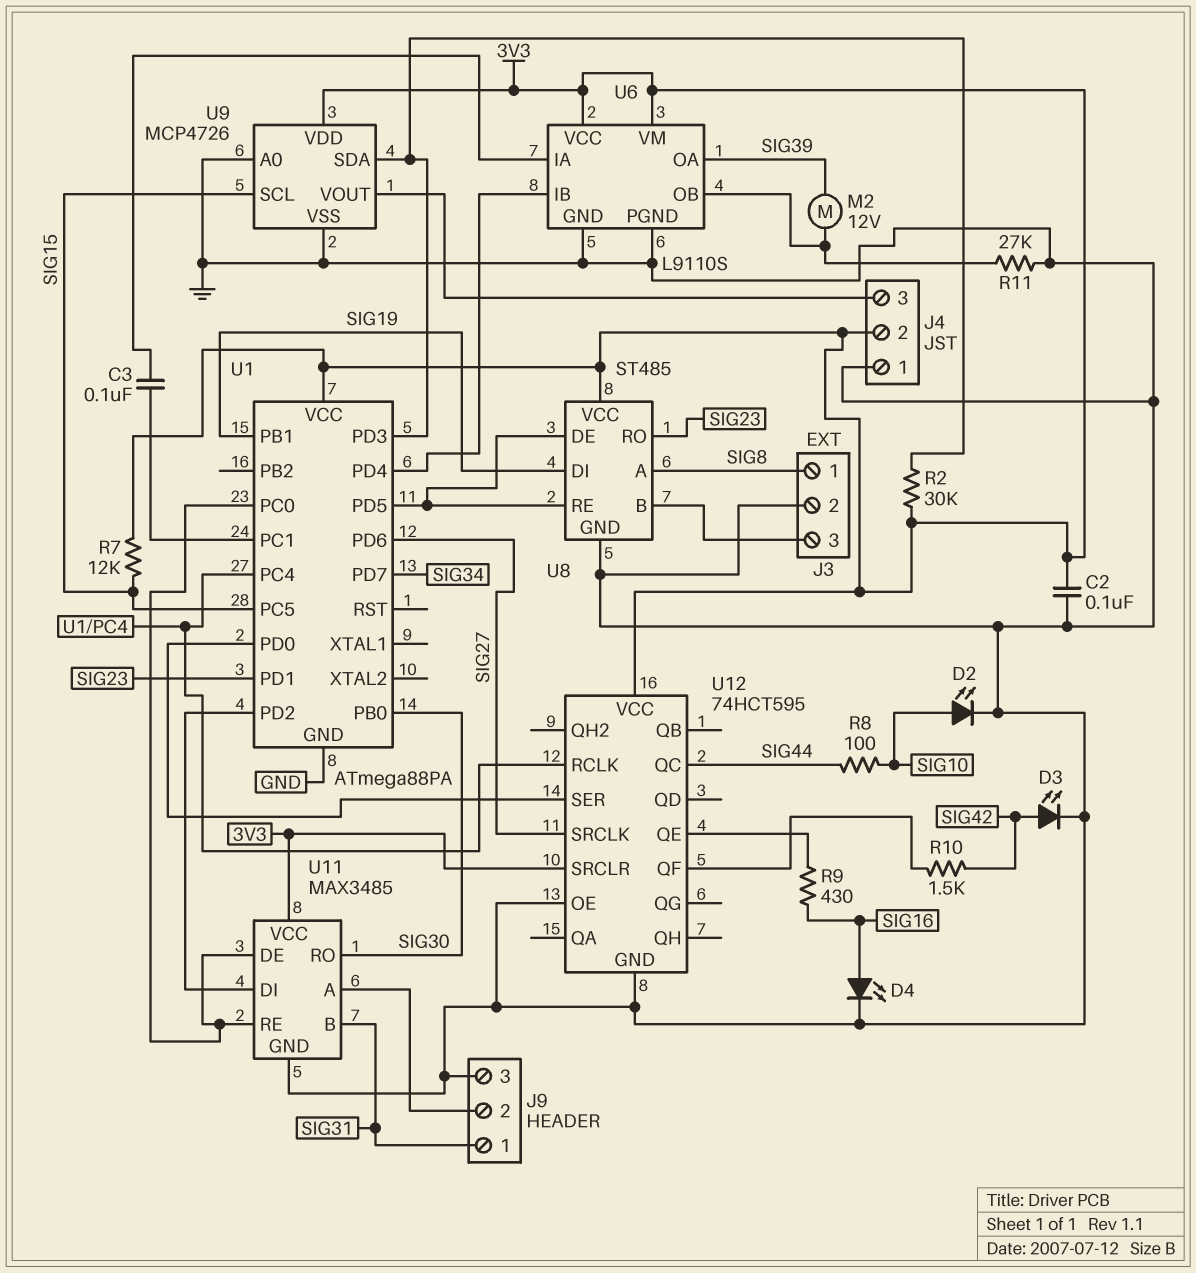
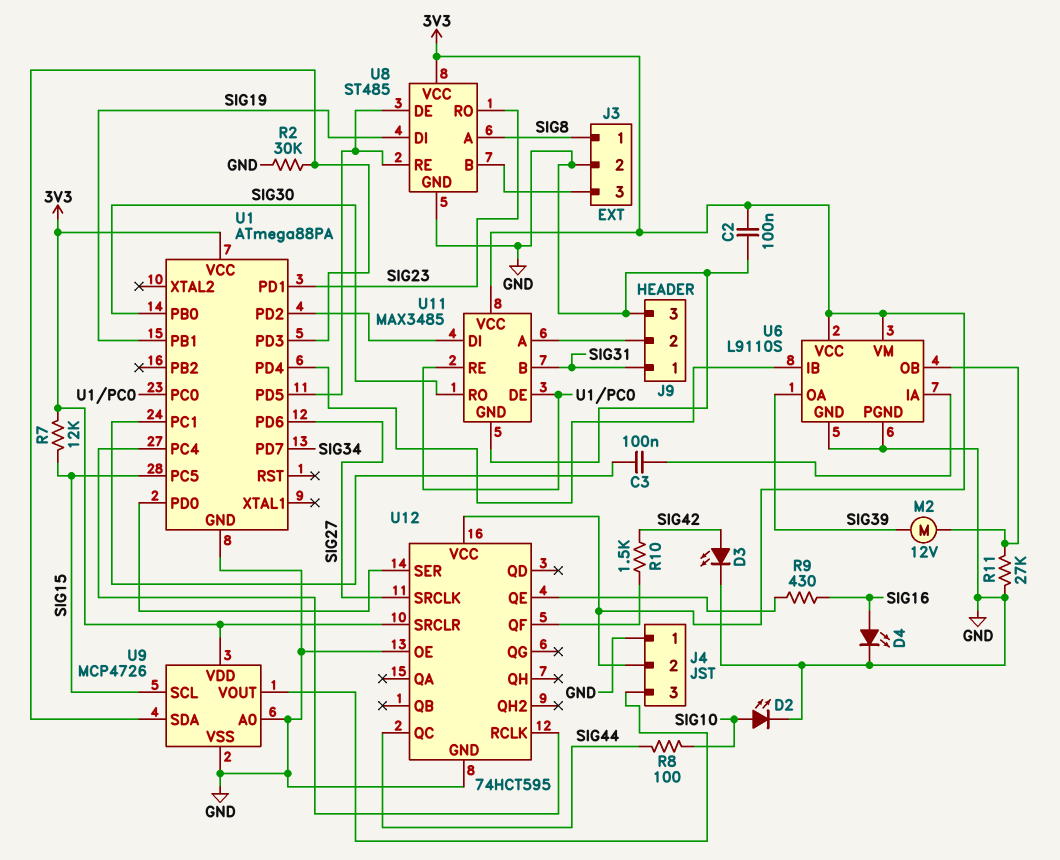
R2: 30k (3V3, U1/PD3) -> 30k (GND, U1/PD3)

